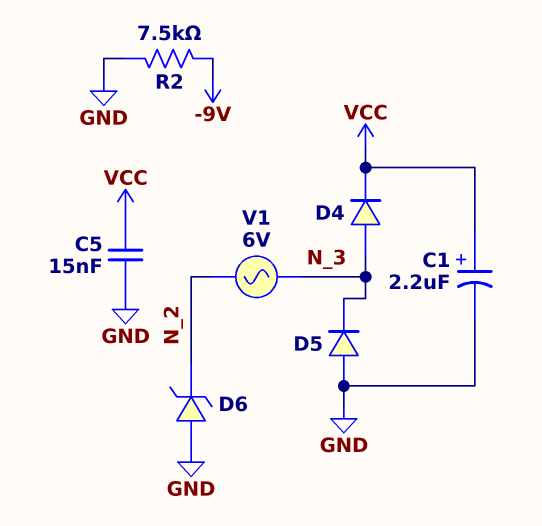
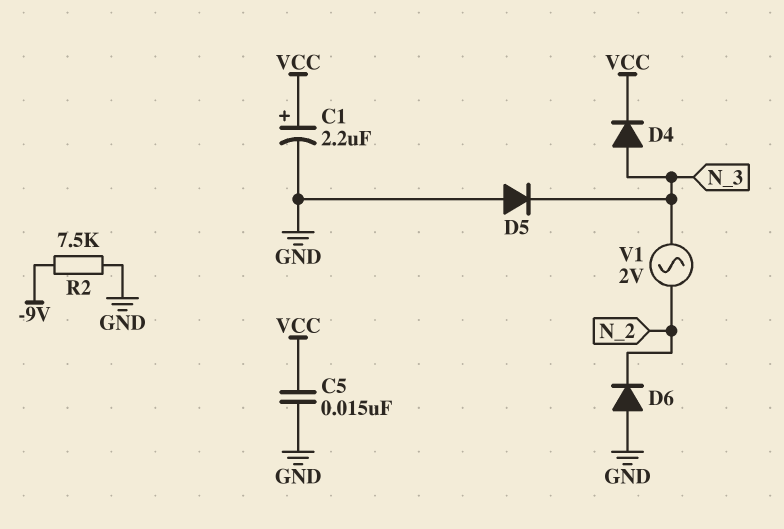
D6: zener (A GND, K N_2) -> diode (A GND, K N_2)
V1: AC 6V (N_2, N_3) -> AC 2V (N_2, N_3)

